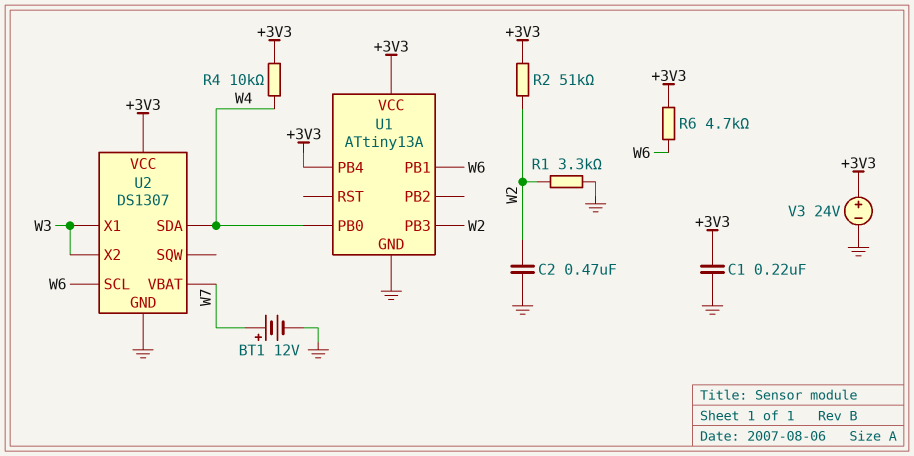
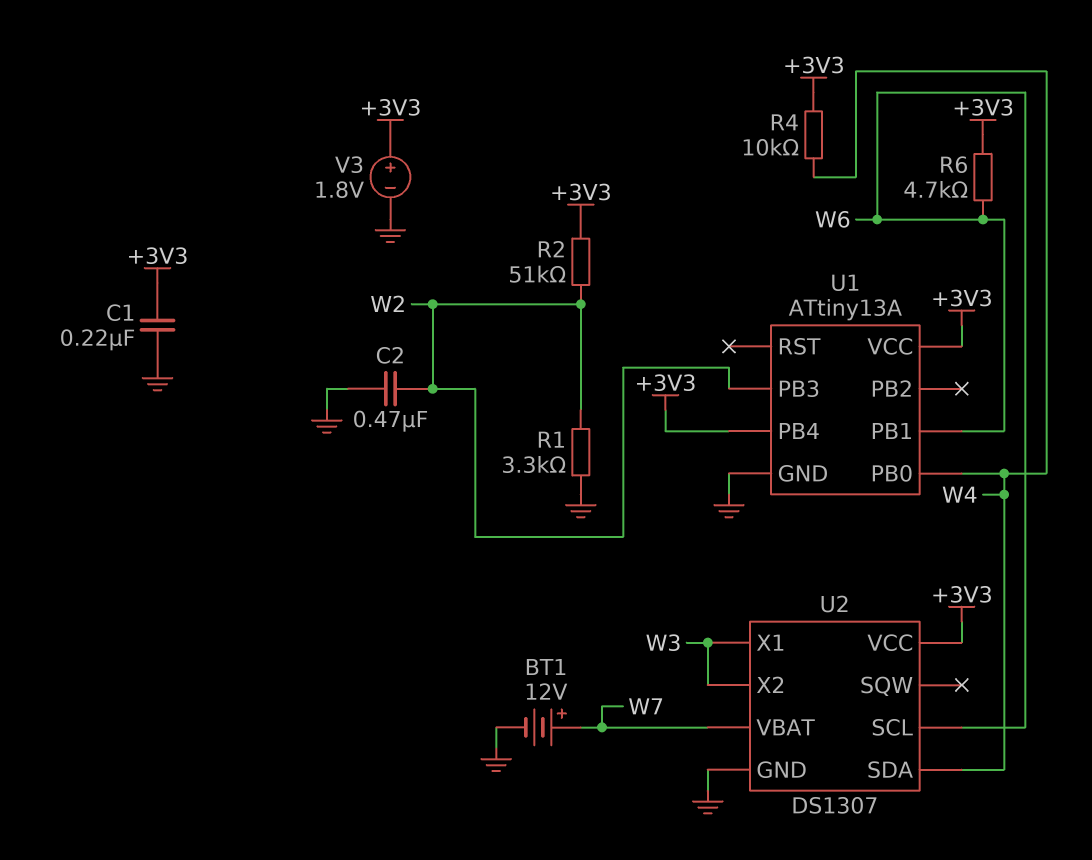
V3: 24V (plus +3V3, minus GND) -> 1.8V (plus +3V3, minus GND)

